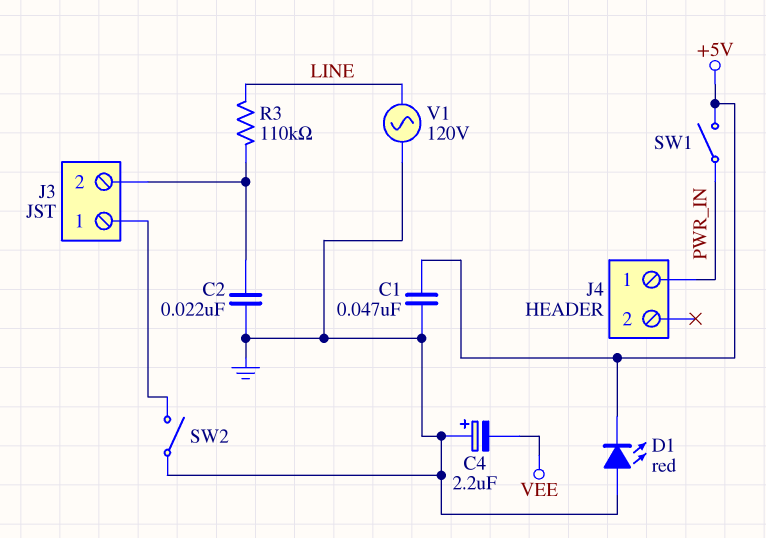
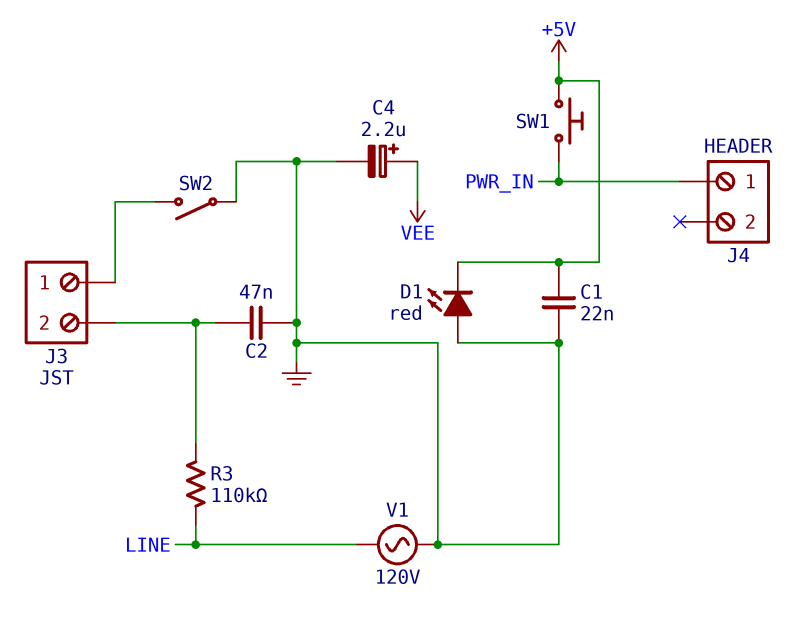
C1: 47nF (+5V, GND) -> 22nF (+5V, GND)
C2: 22nF (GND, J3/2) -> 47nF (GND, J3/2)
C4: 2.2uF (plus GND, minus VEE) -> 2.2uF (plus VEE, minus GND)
SW1: switch (+5V, PWR_IN) -> button (+5V, PWR_IN)

